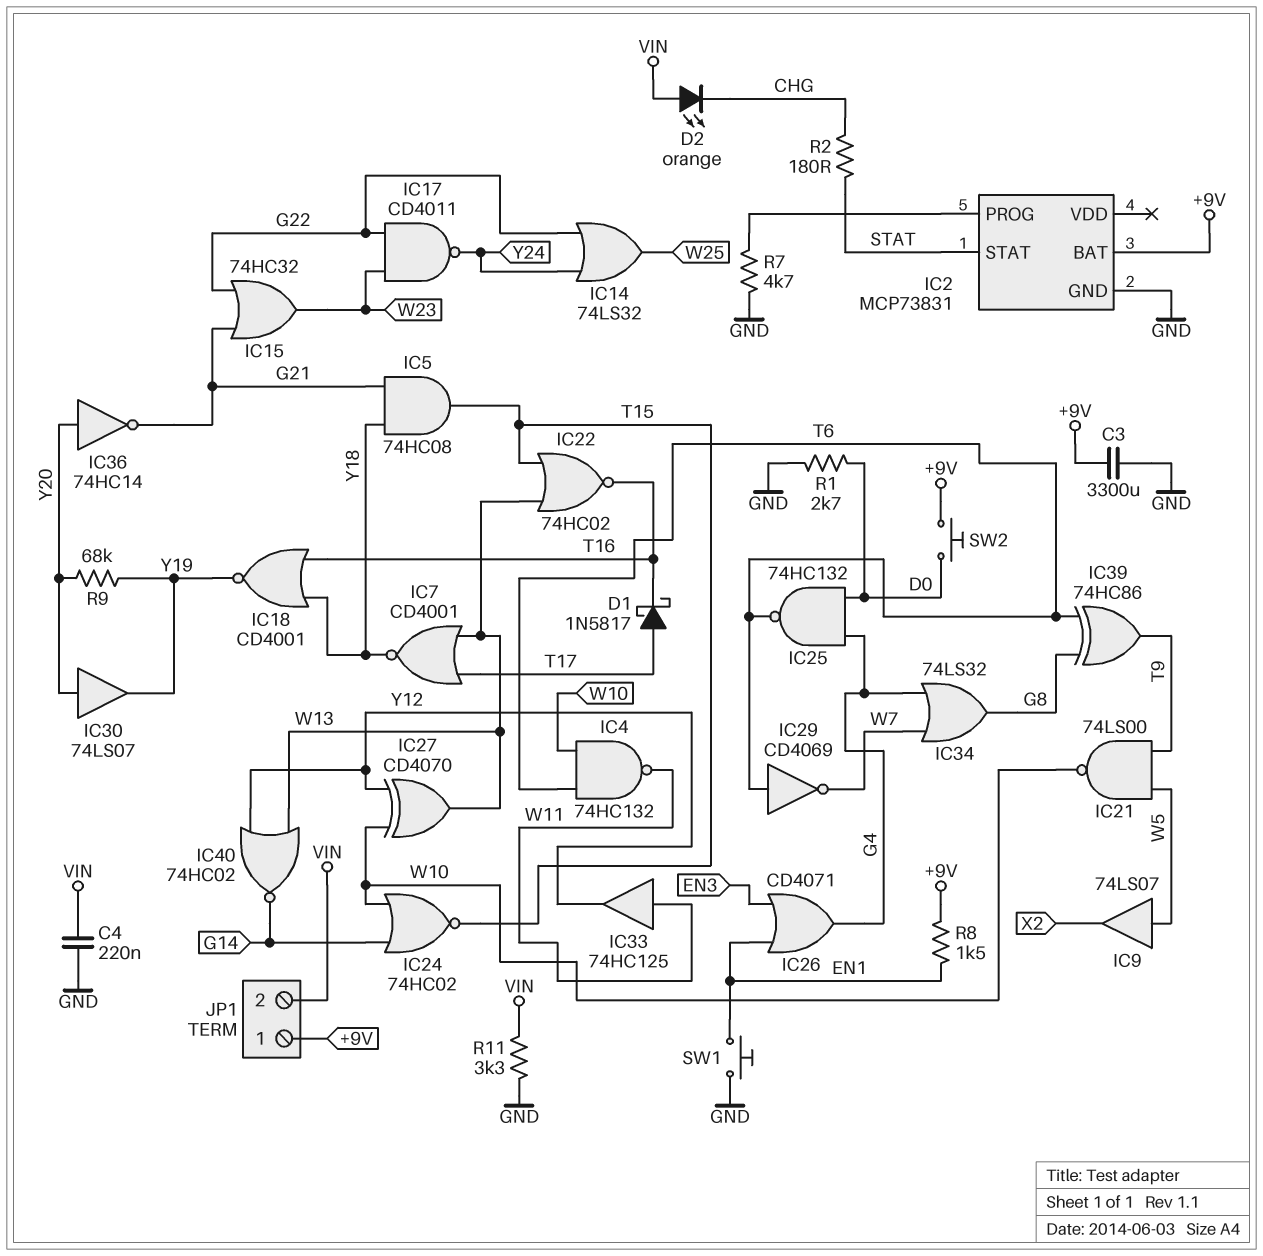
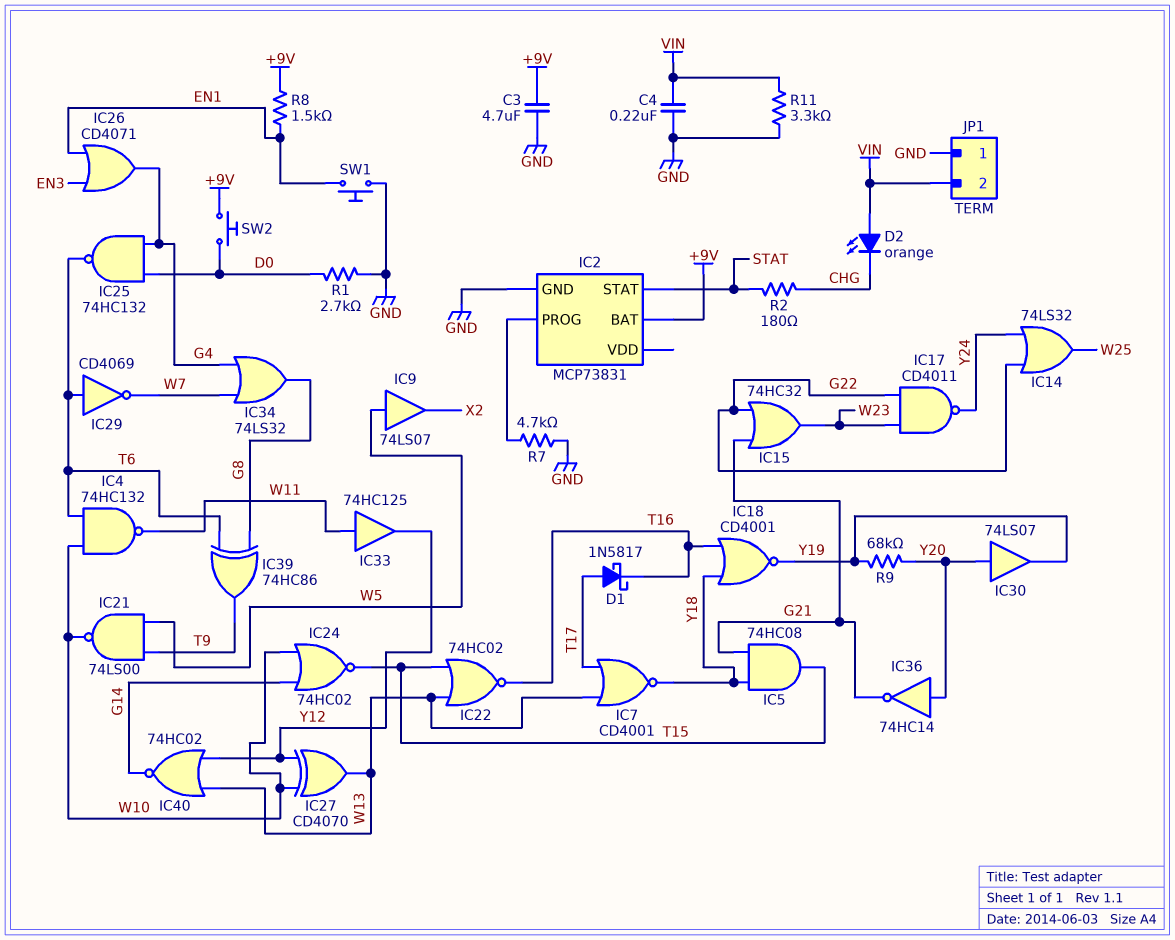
C3: 3300uF (+9V, GND) -> 4.7uF (+9V, GND)
JP1 pin 1: +9V -> GND

